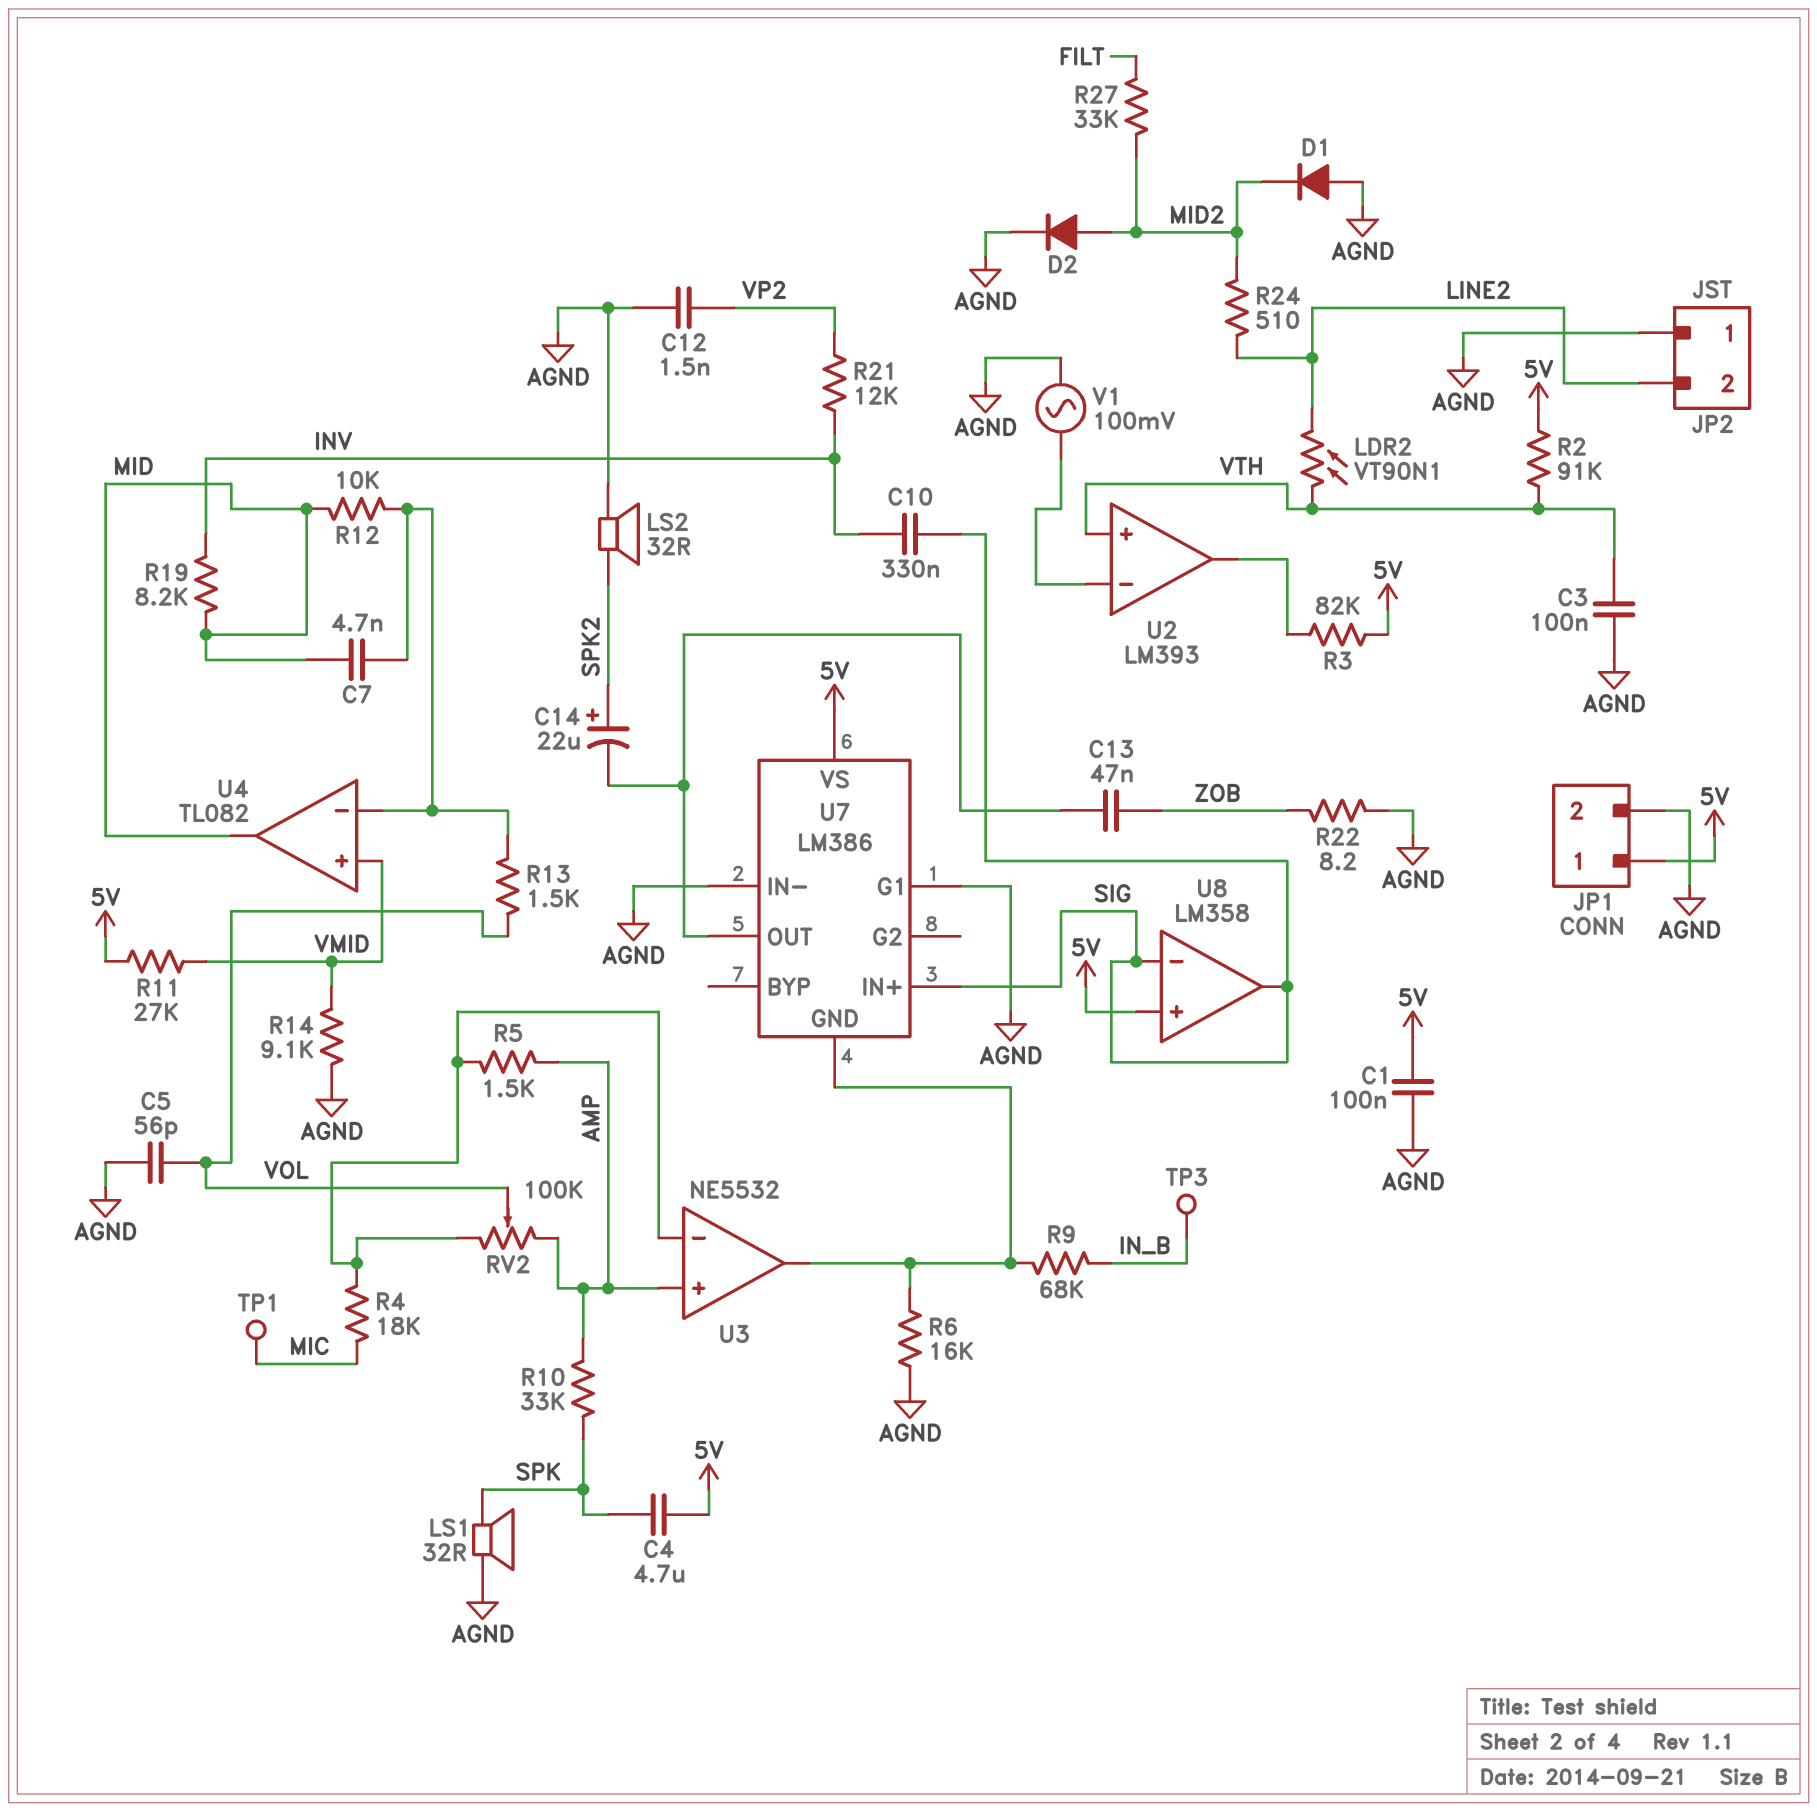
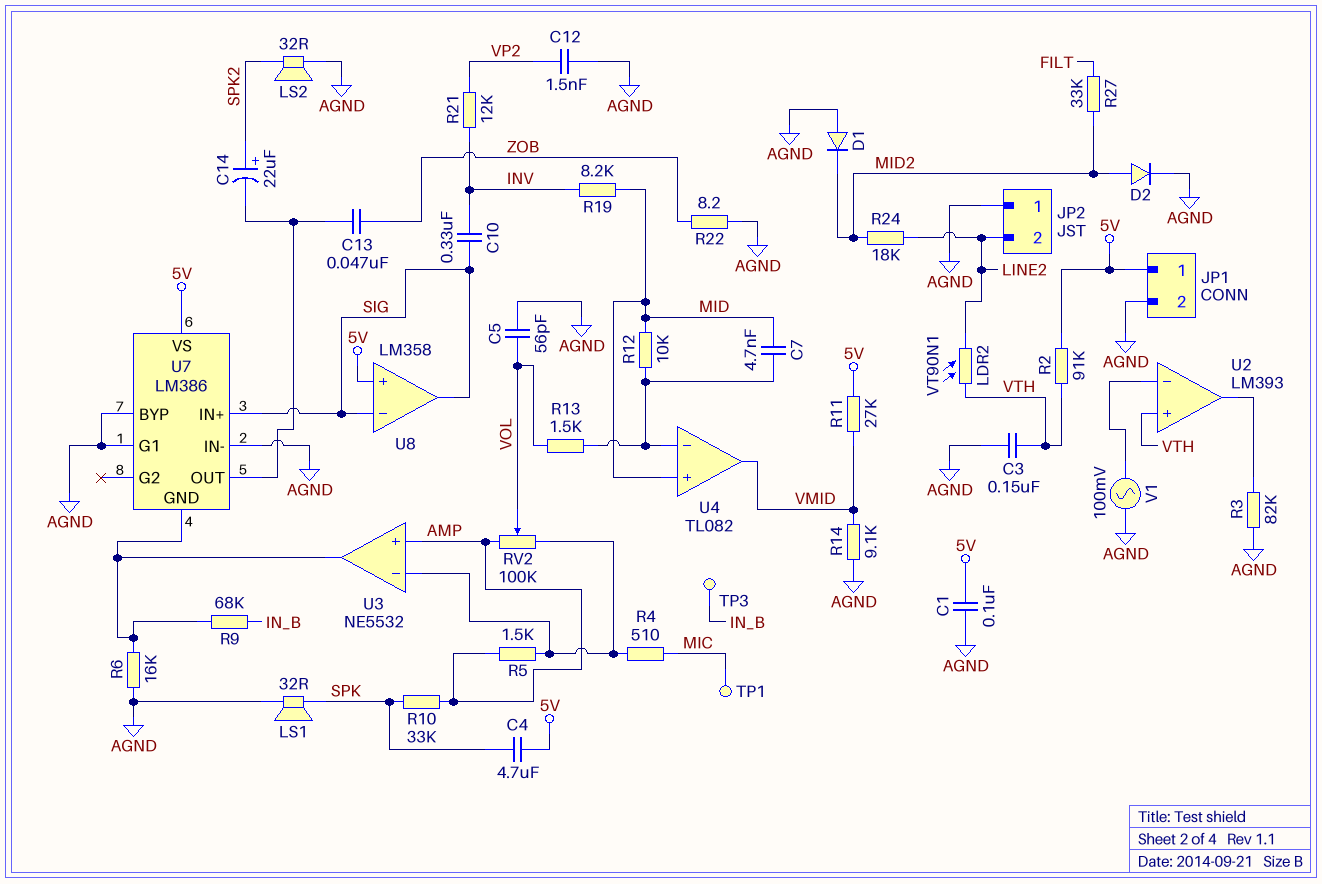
C3: 100nF (AGND, VTH) -> 150nF (AGND, VTH)
R3: 82k (5V, U2/out) -> 82k (AGND, U2/out)
R4: 18k (MIC, U3/in-) -> 510 (MIC, U3/in-)
R24: 510 (LINE2, MID2) -> 18k (LINE2, MID2)
U4 pin in+: VMID -> MID
U4 pin out: MID -> VMID
U7 pin BYP: none -> AGND

